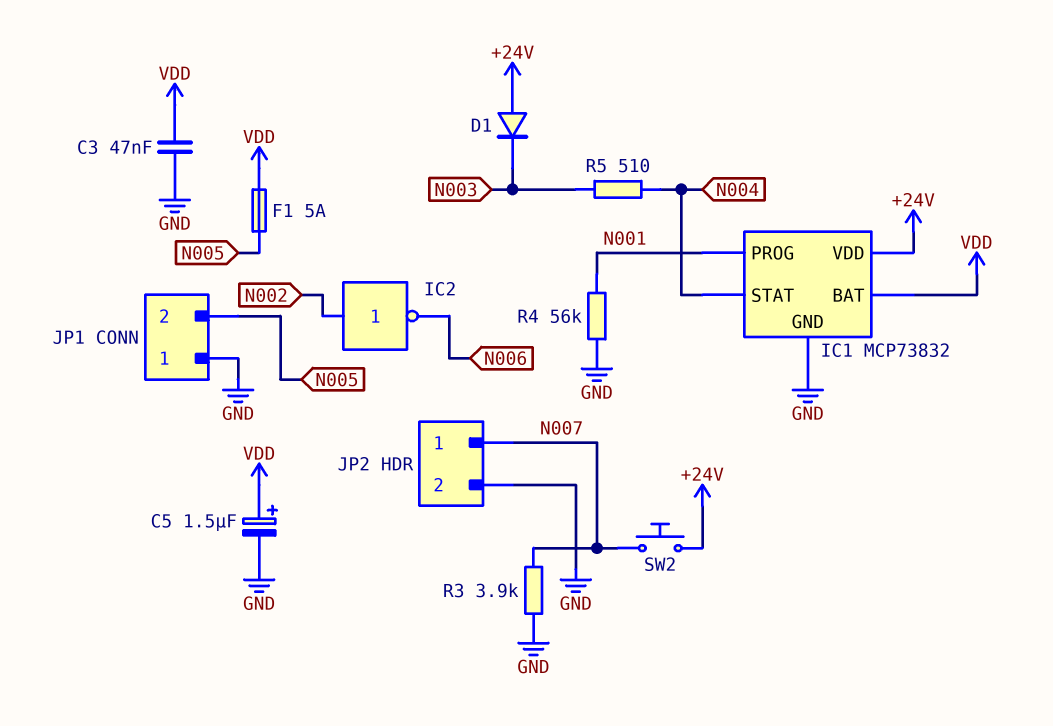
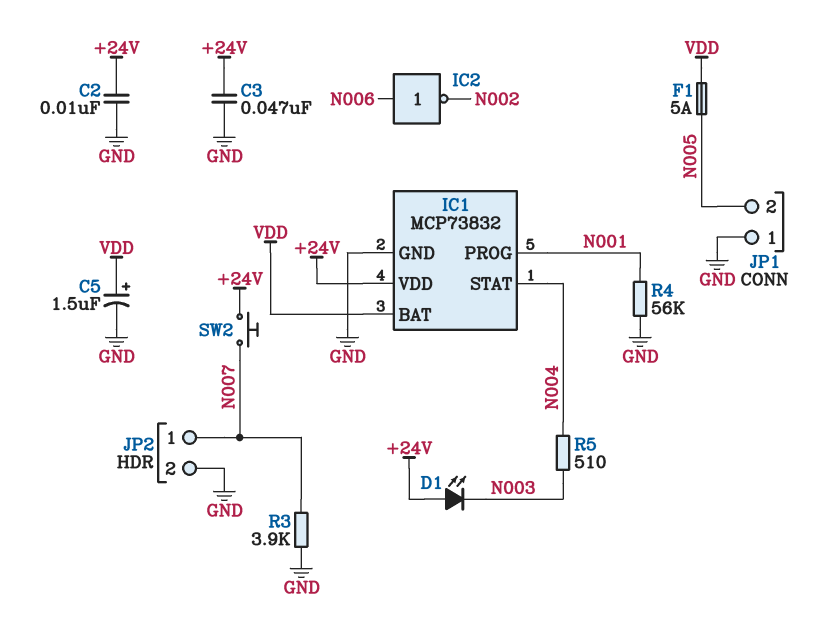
C2: none -> 10nF (+24V, GND)
C3: 47nF (GND, VDD) -> 47nF (+24V, GND)
D1: diode (A +24V, K N003) -> LED (A +24V, K N003)
IC2: NOT (in N002, out N006) -> NOT (in N006, out N002)

